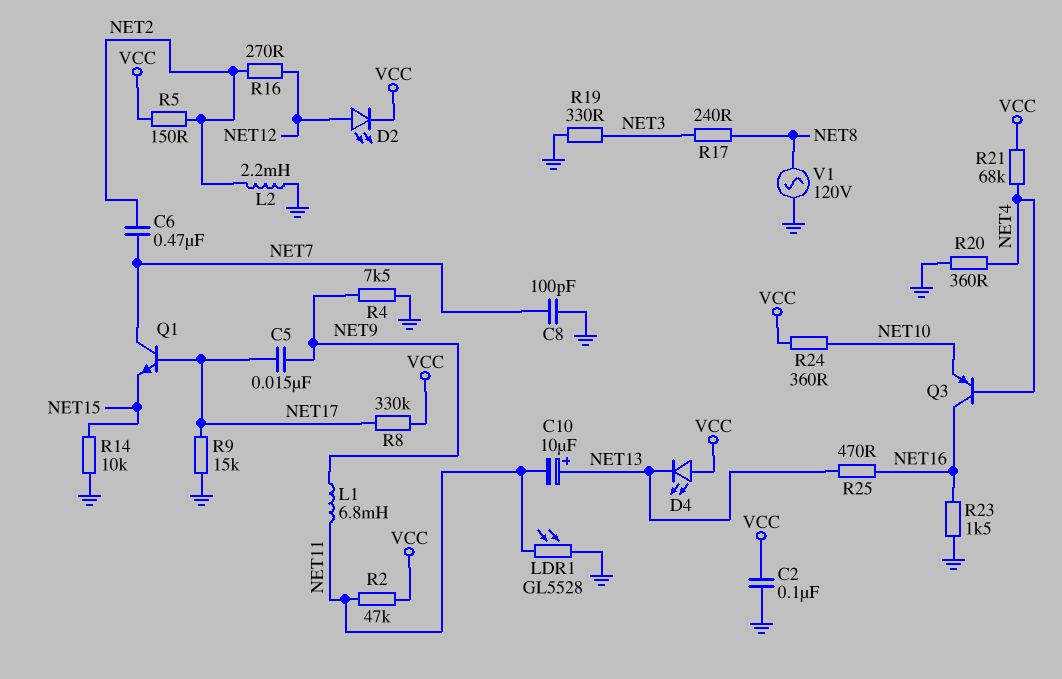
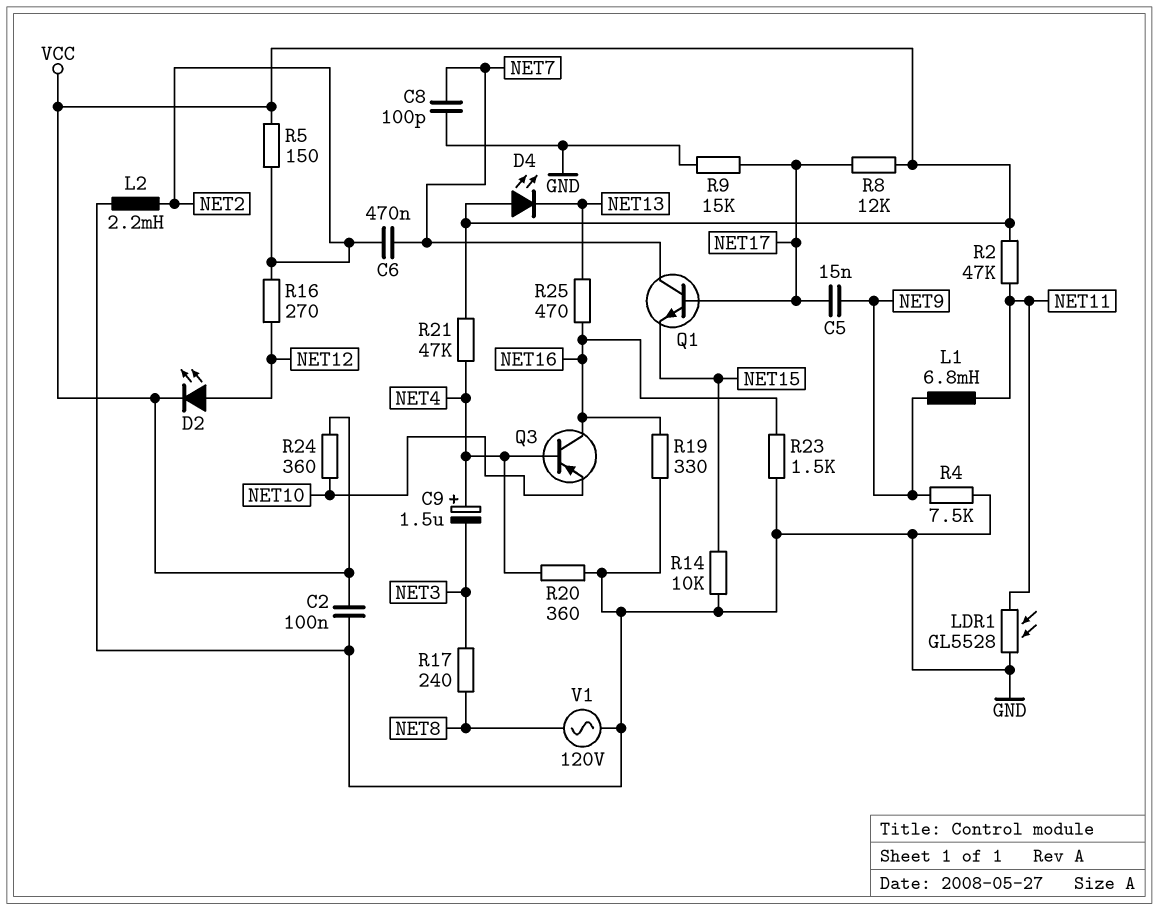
C9: none -> 1.5uF (plus NET4, minus NET3)
C10: 10uF (plus NET13, minus NET11) -> none
R8: 330k (NET17, VCC) -> 12k (NET17, VCC)
R19: 330 (GND, NET3) -> 330 (GND, NET16)
R21: 68k (NET4, VCC) -> 47k (NET4, VCC)

